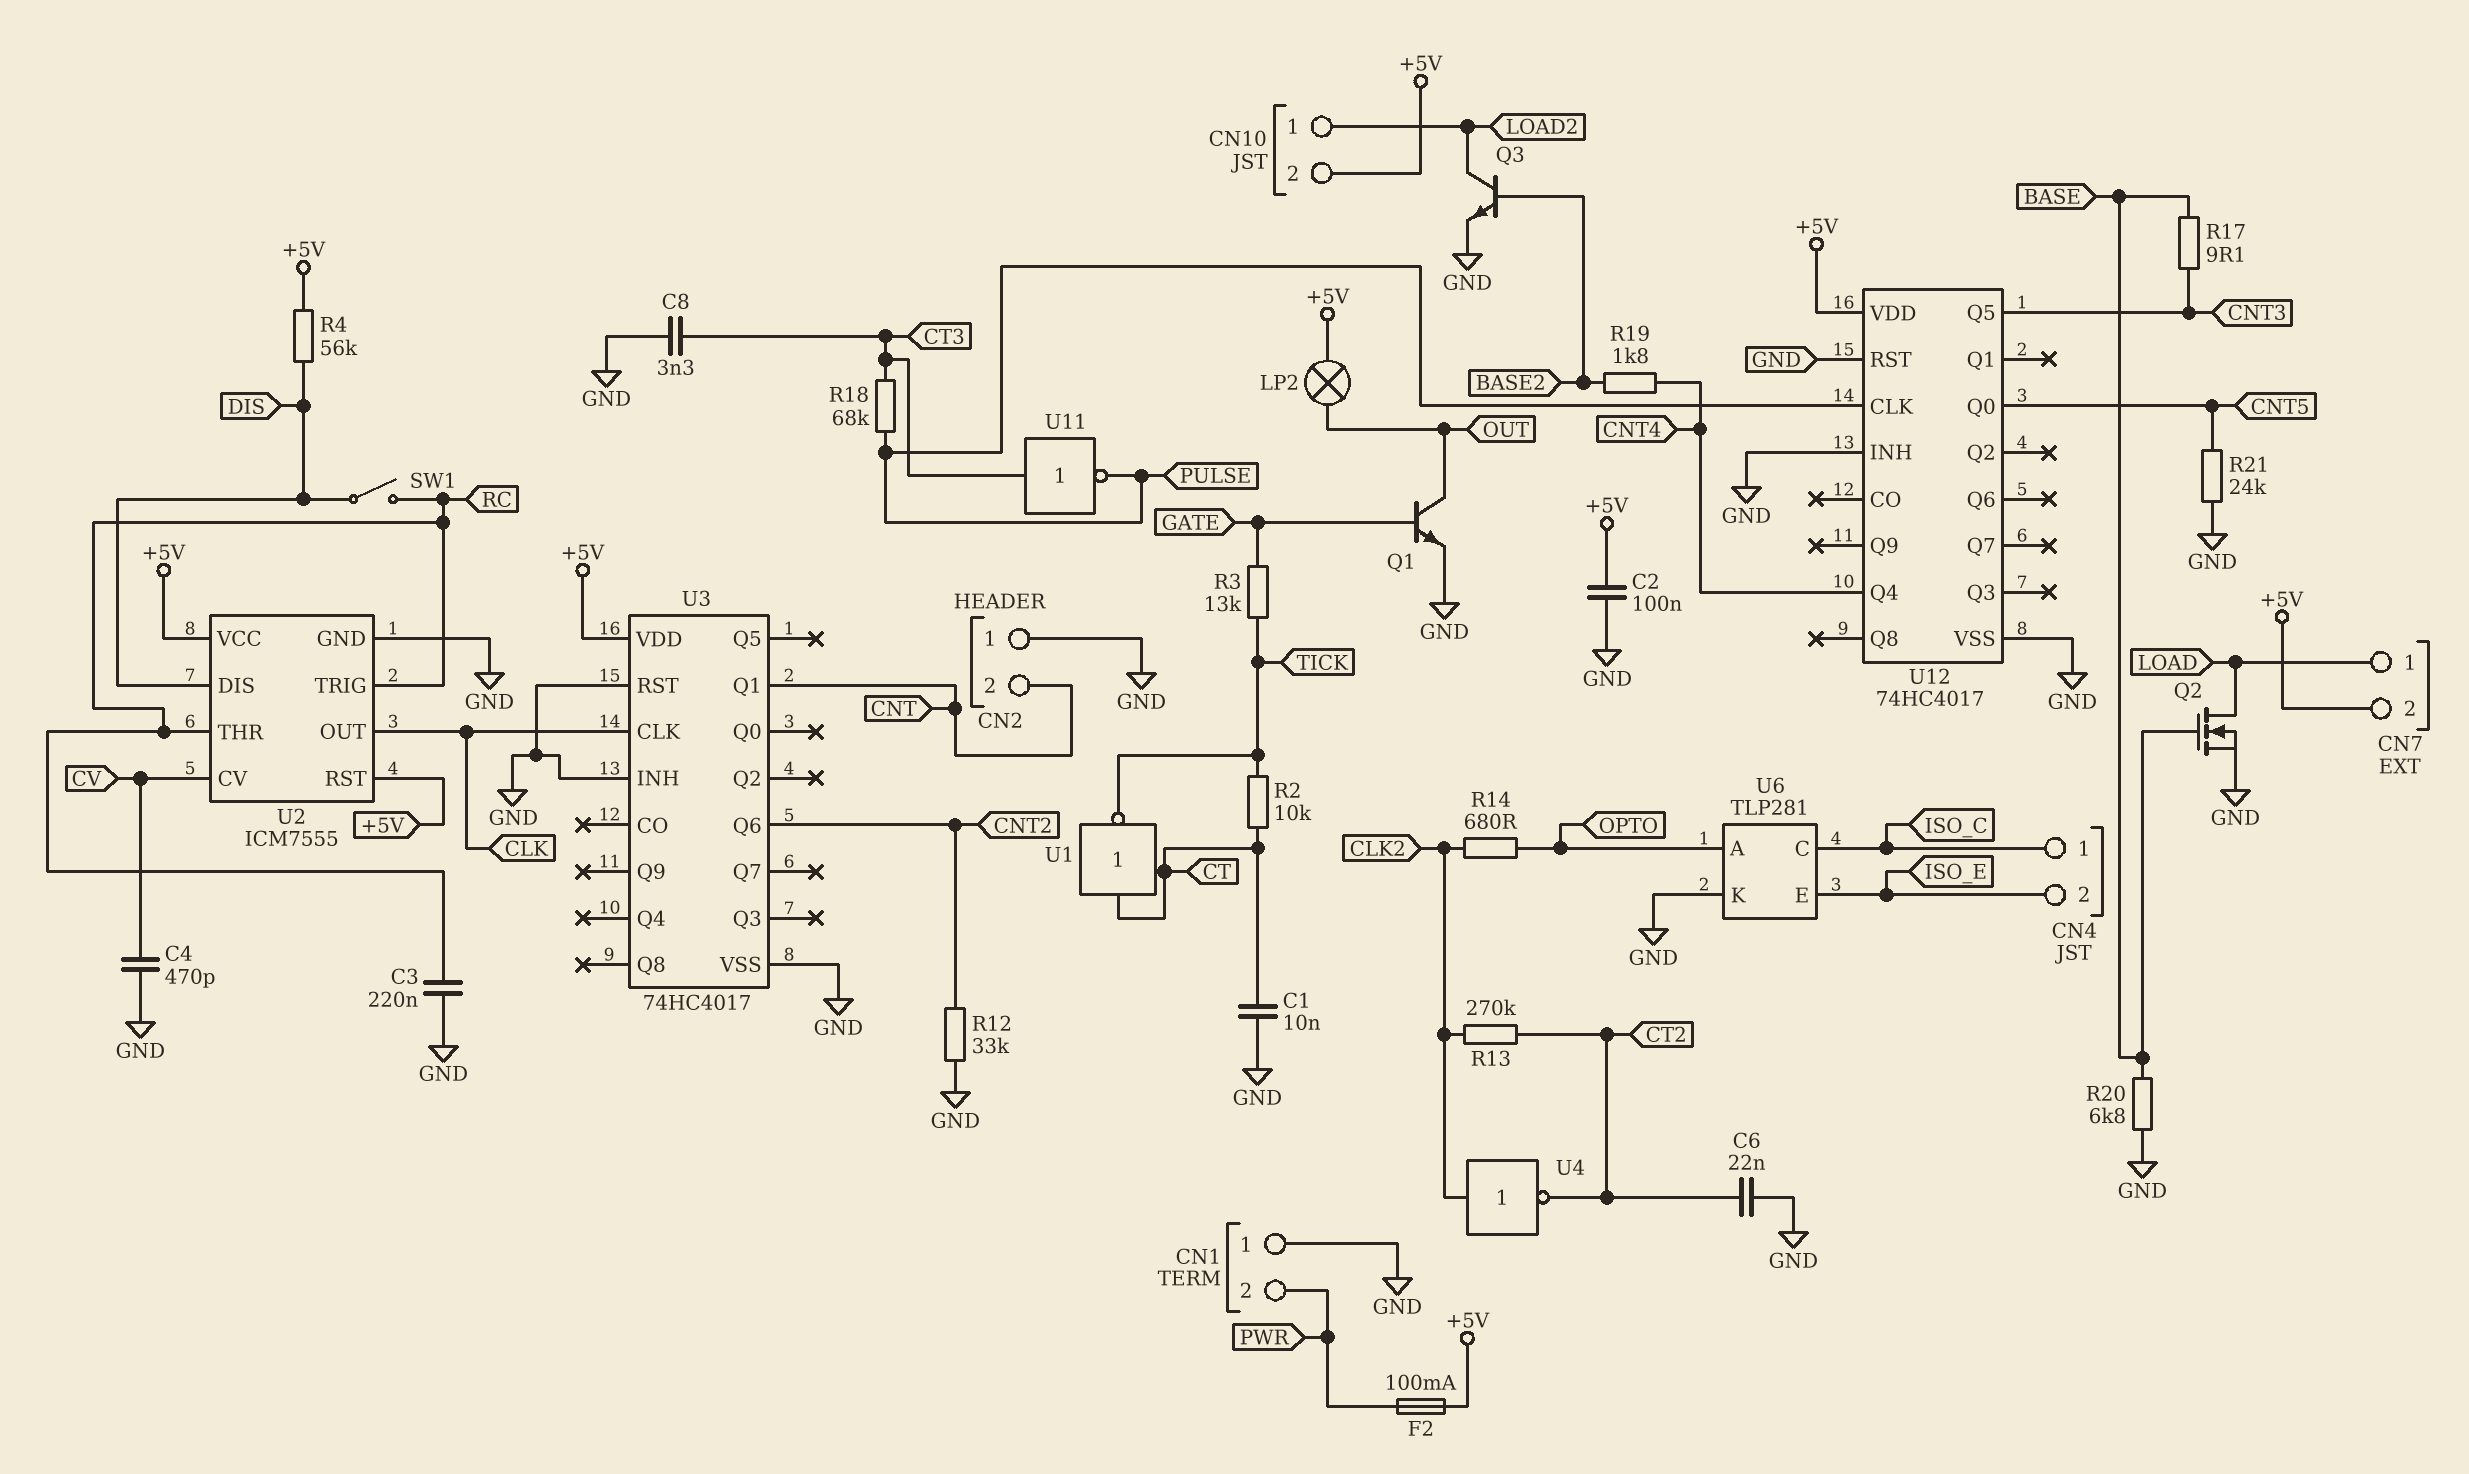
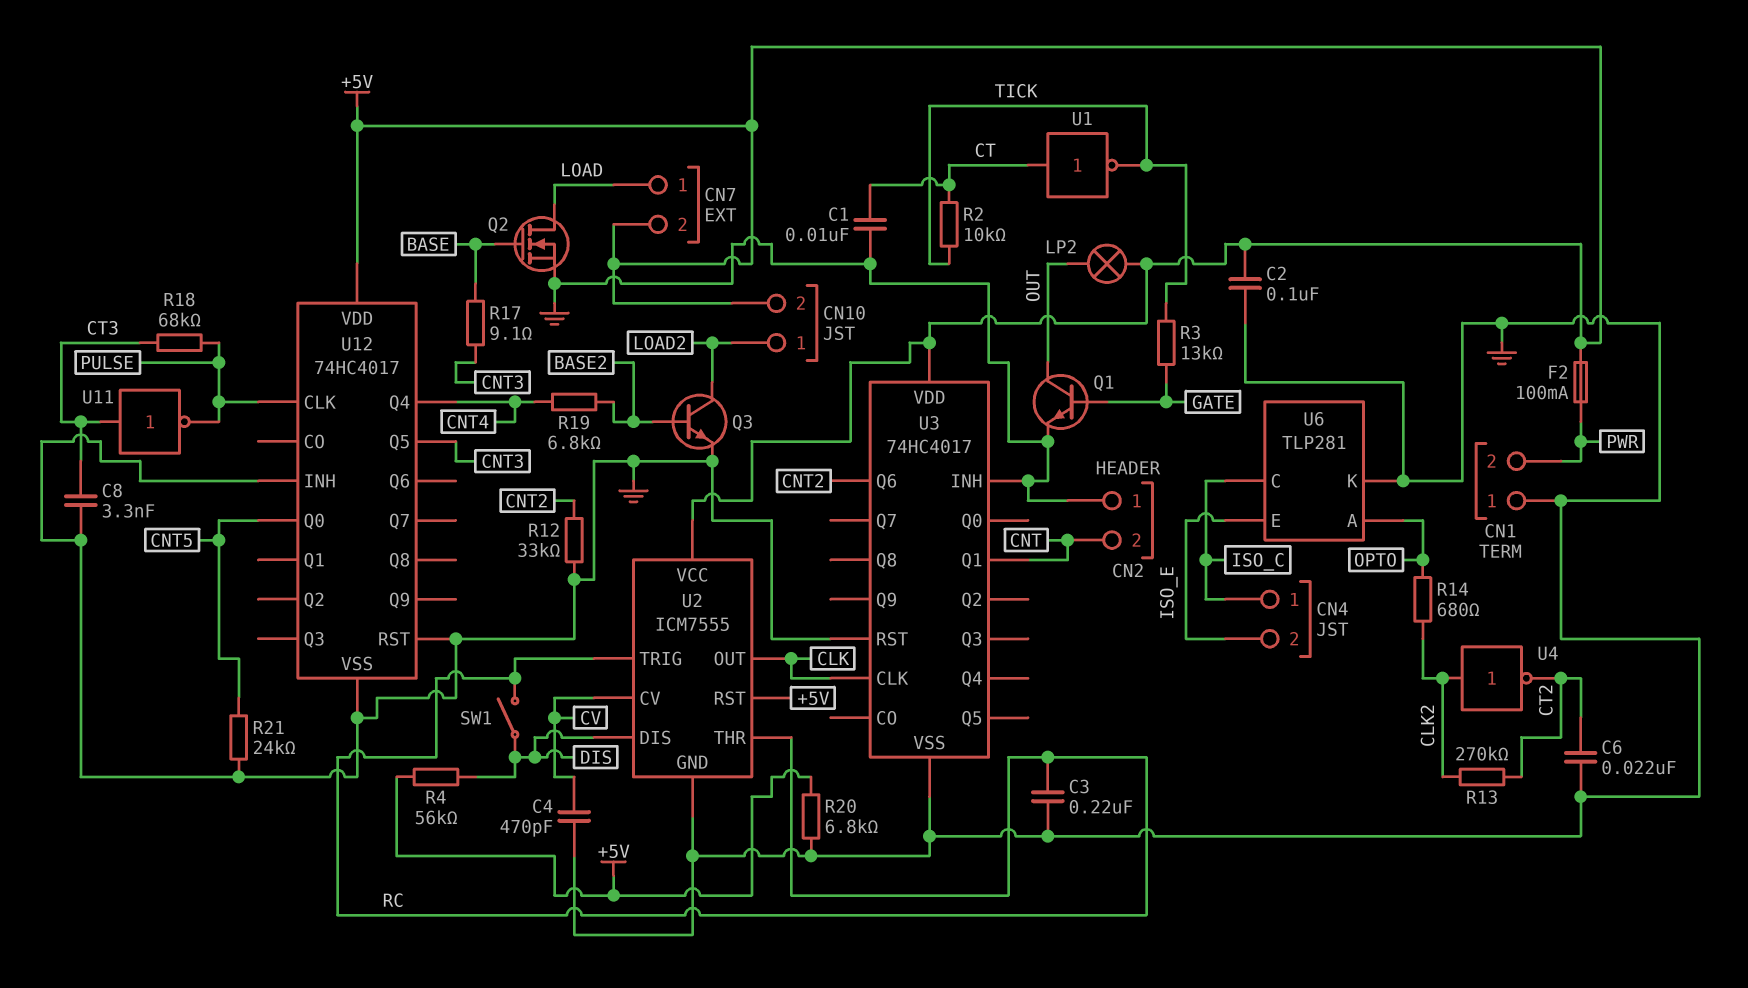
R19: 1.8k (BASE2, CNT4) -> 6.8k (BASE2, CNT4)
R20: 6.8k (BASE, GND) -> 6.8k (+5V, GND)

